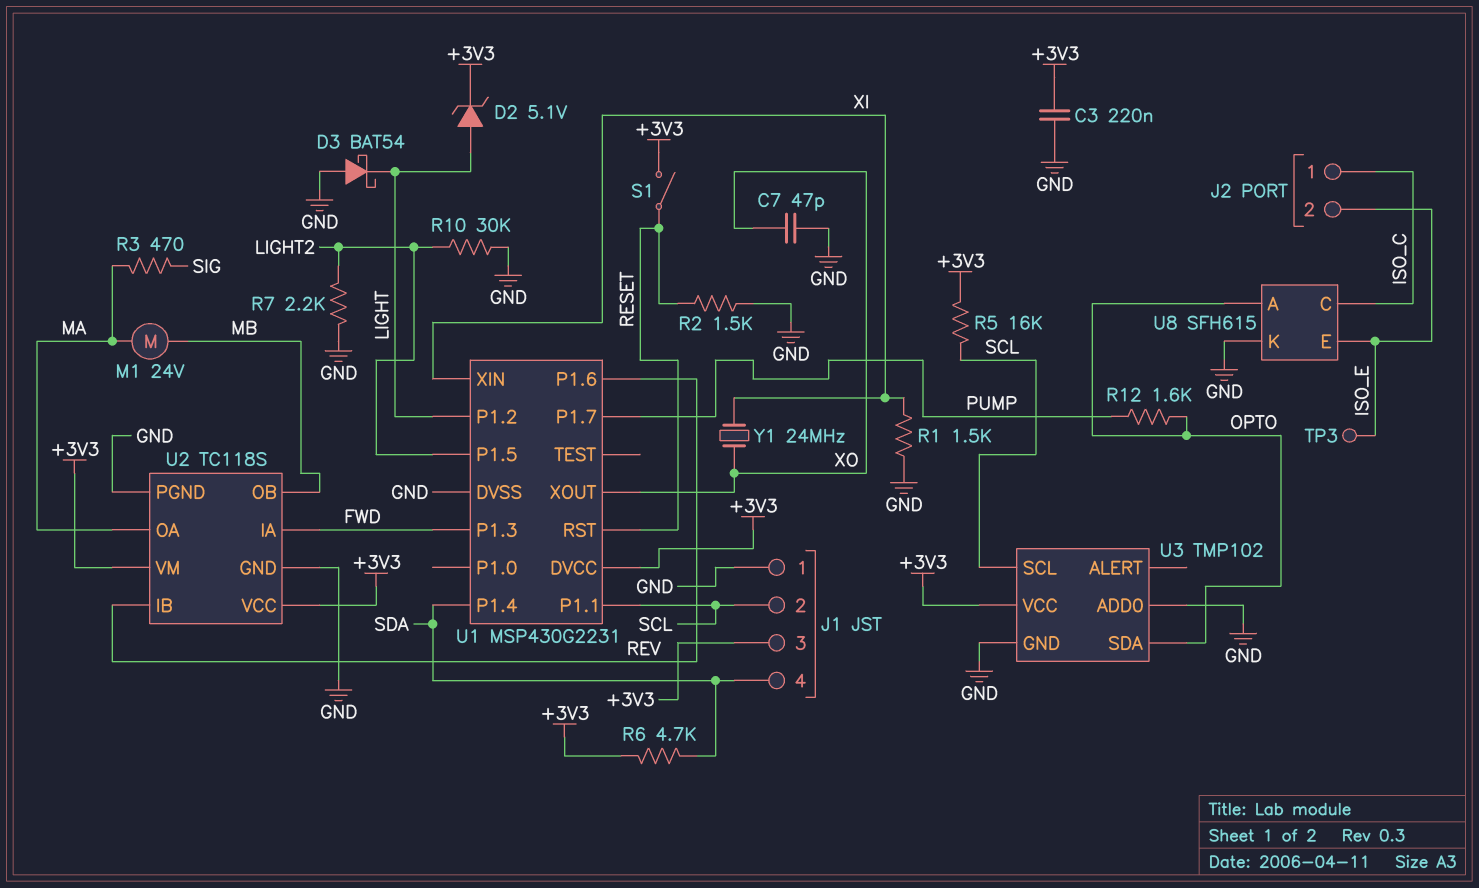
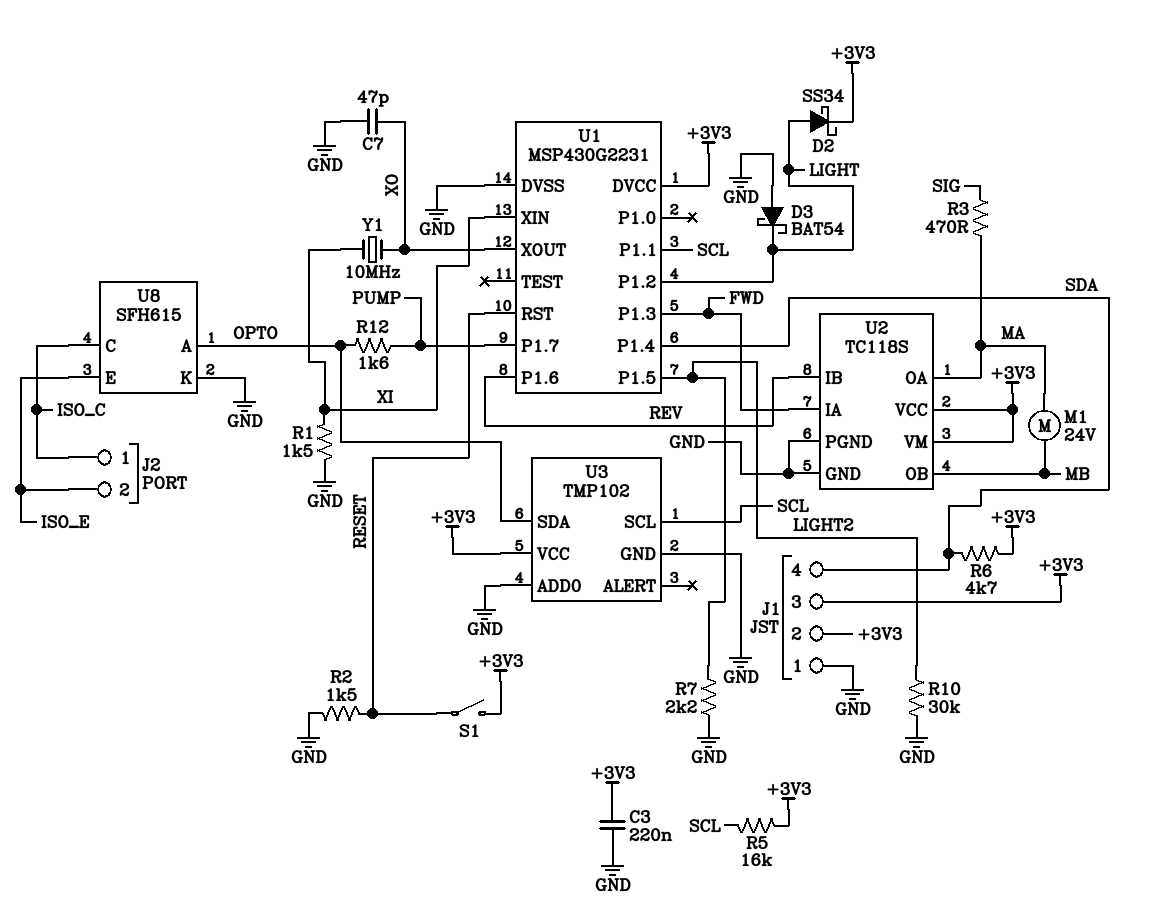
D2: zener 5.1V (A LIGHT, K +3V3) -> schottky SS34 (A LIGHT, K +3V3)
J1 pin 2: SCL -> +3V3
TP3: test point (ISO_E) -> none
Y1: 24MHz (XI, XO) -> 10MHz (XI, XO)

